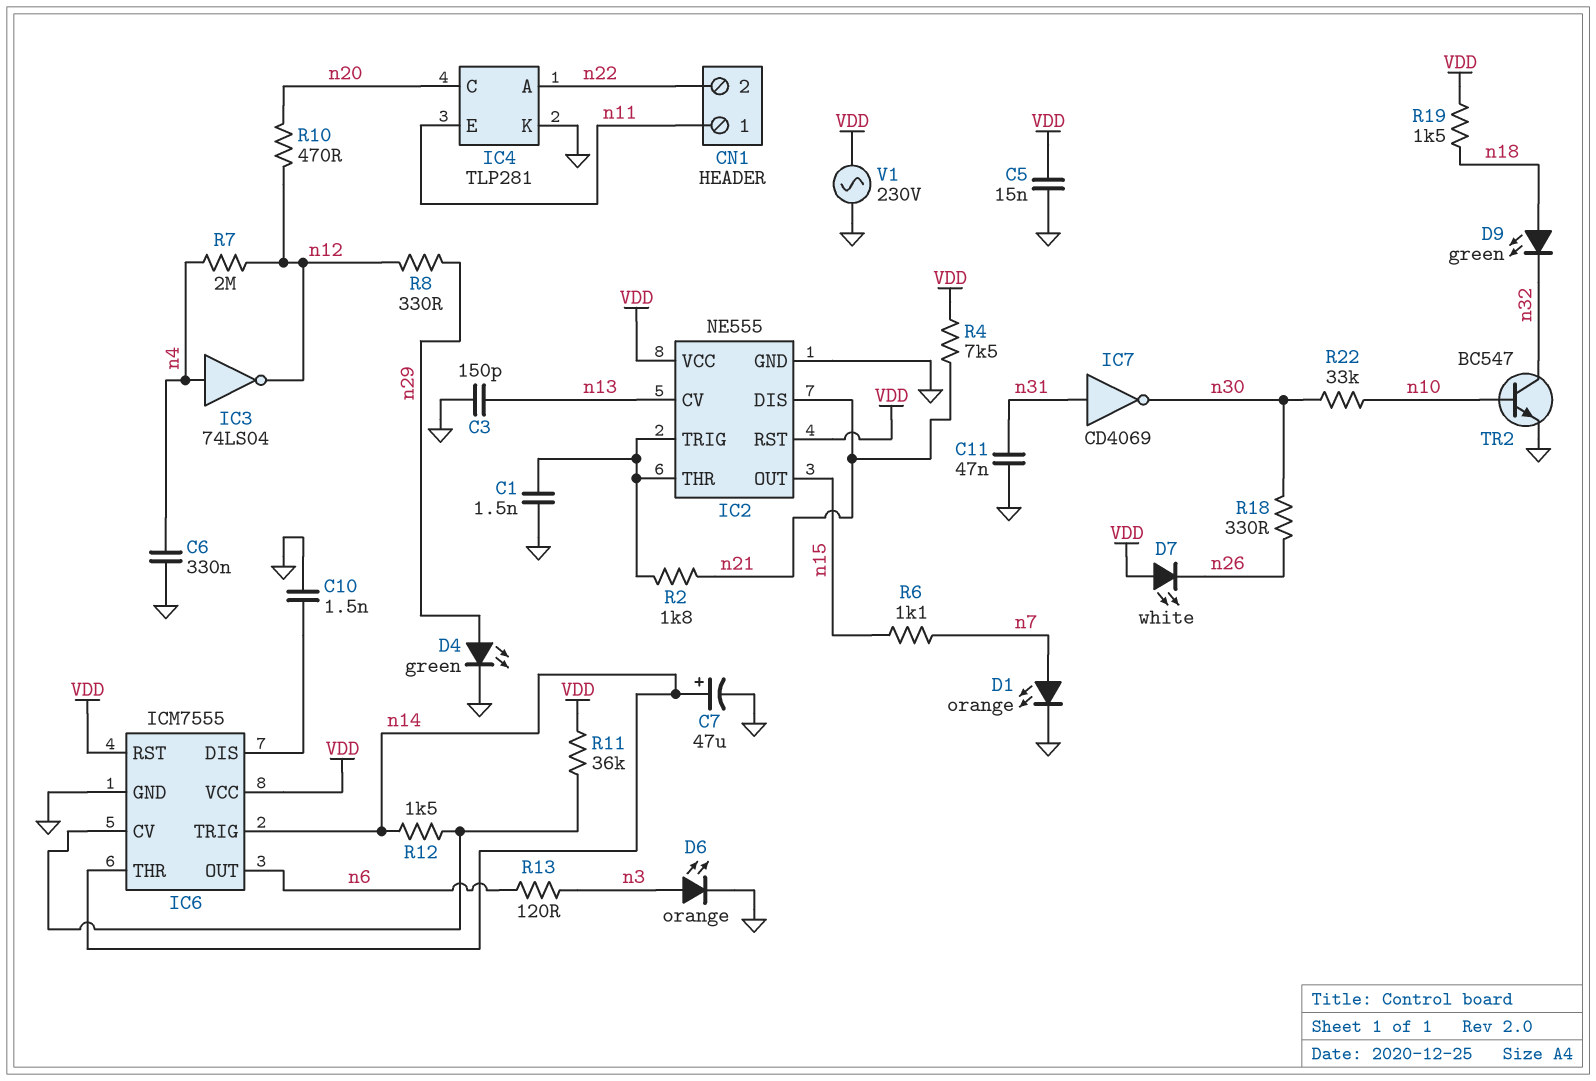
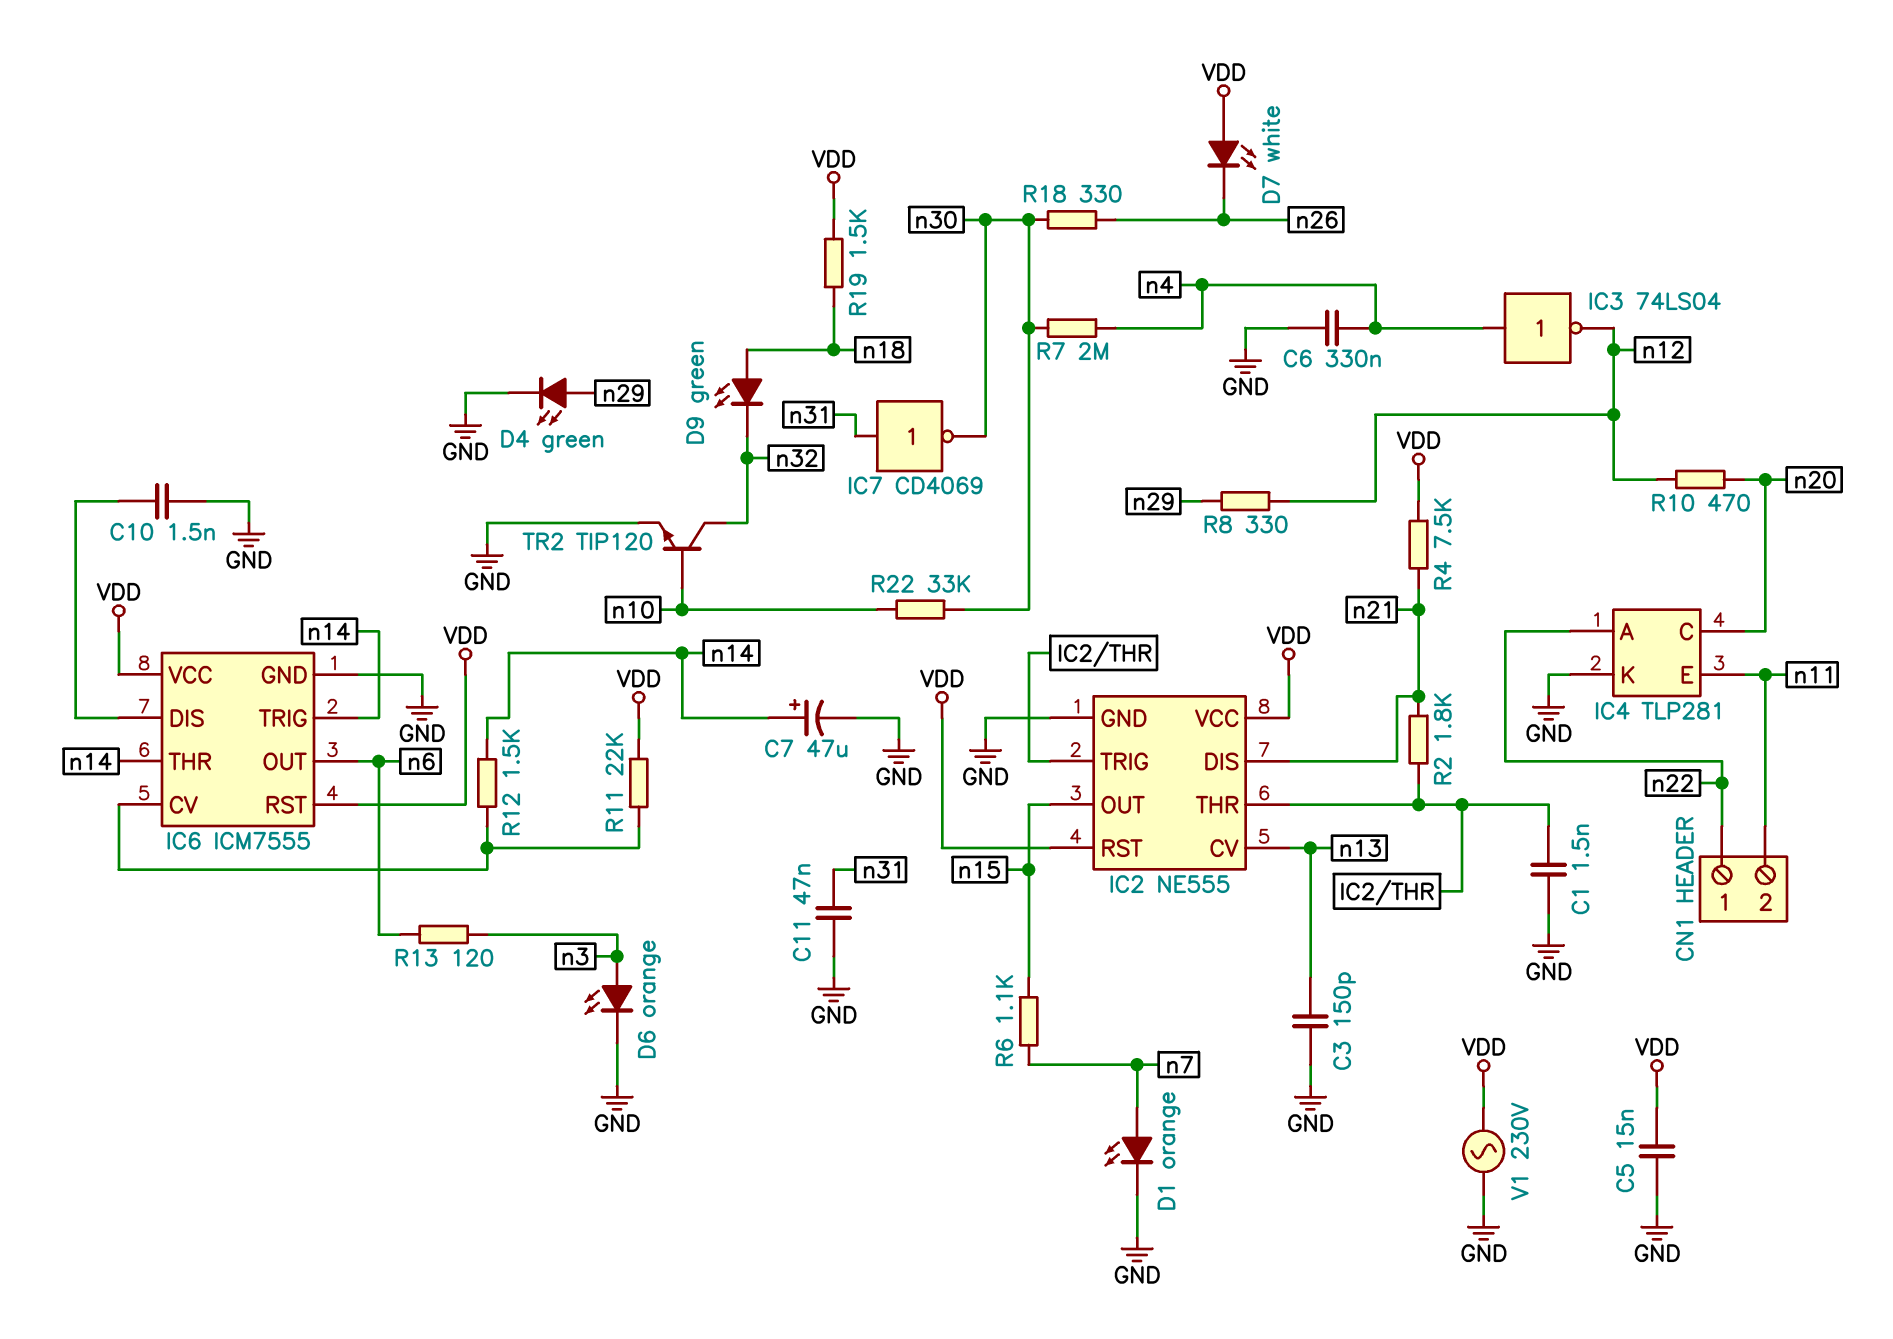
CN1 pin 1: n11 -> n22
CN1 pin 2: n22 -> n11
R7: 2M (n4, n12) -> 2M (n4, n30)
R11: 36k (IC6/CV, VDD) -> 22k (IC6/CV, VDD)
TR2: NPN BC547 (B n10, C n32, E GND) -> NPN TIP120 (B n10, C n32, E GND)

